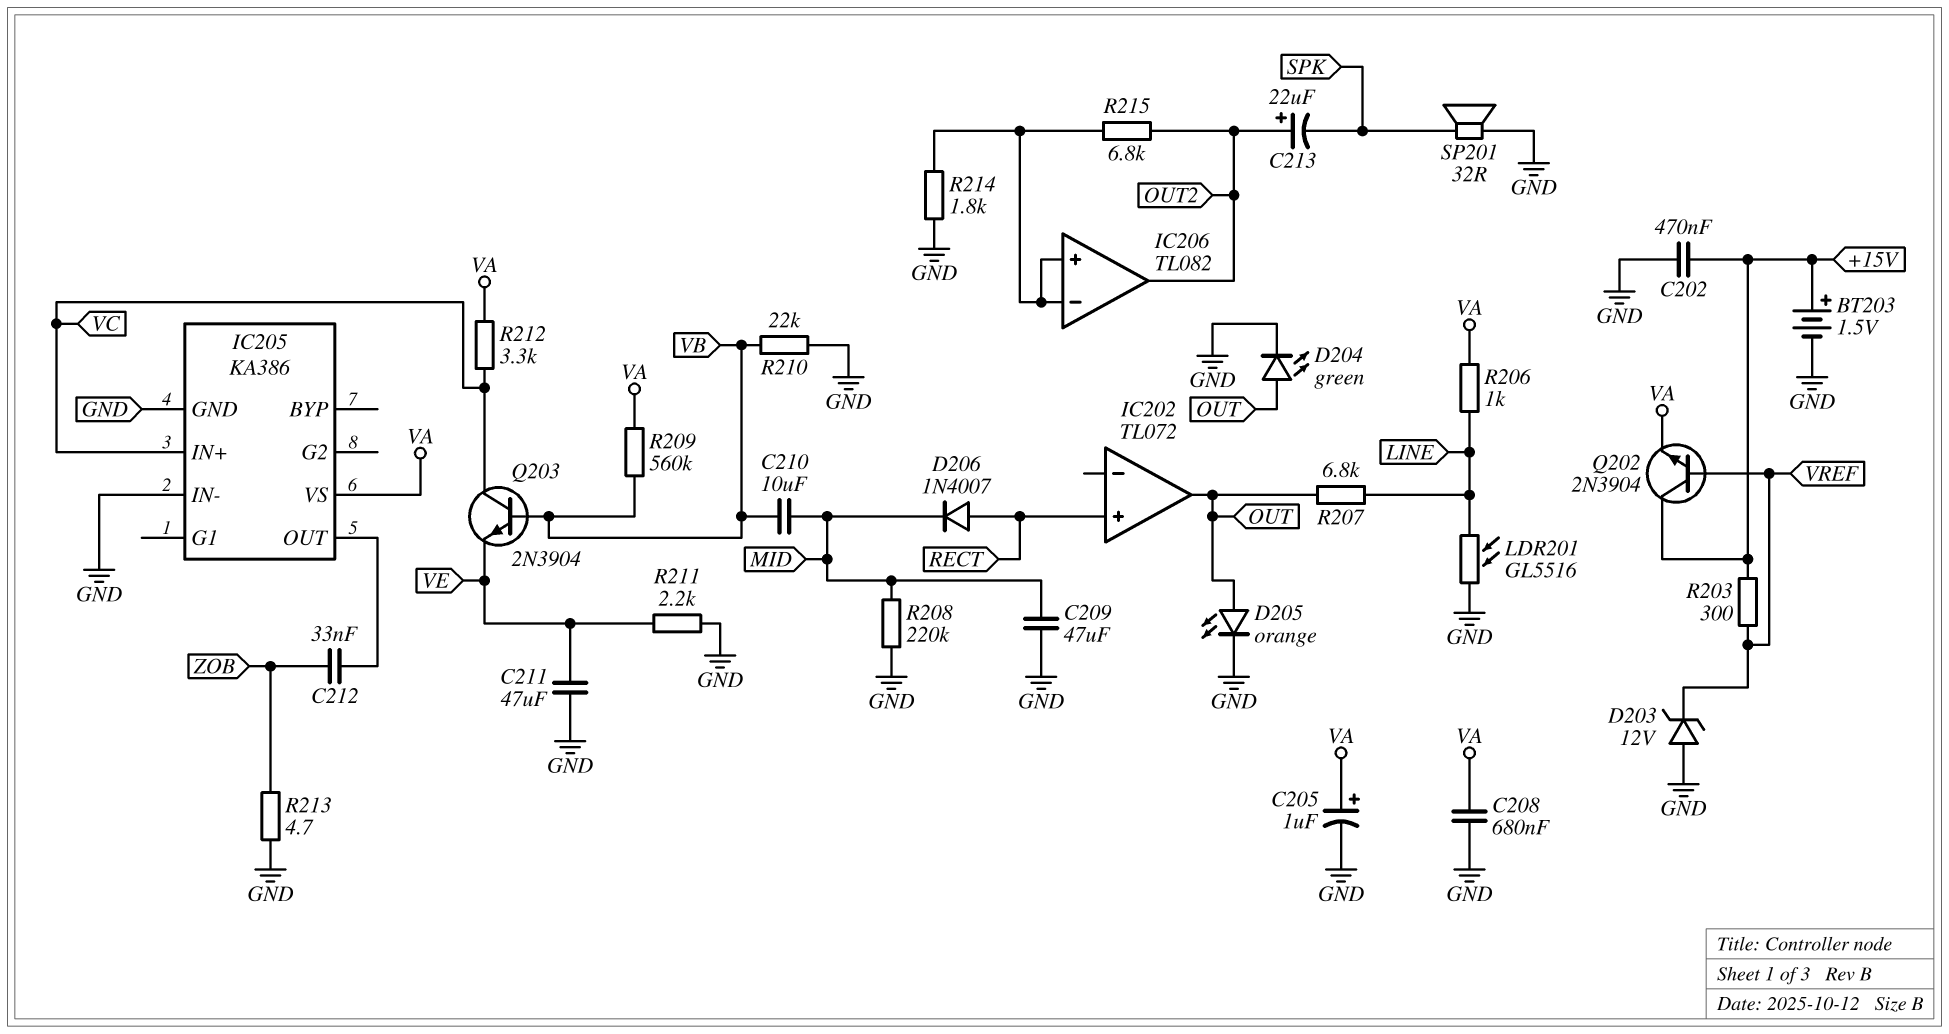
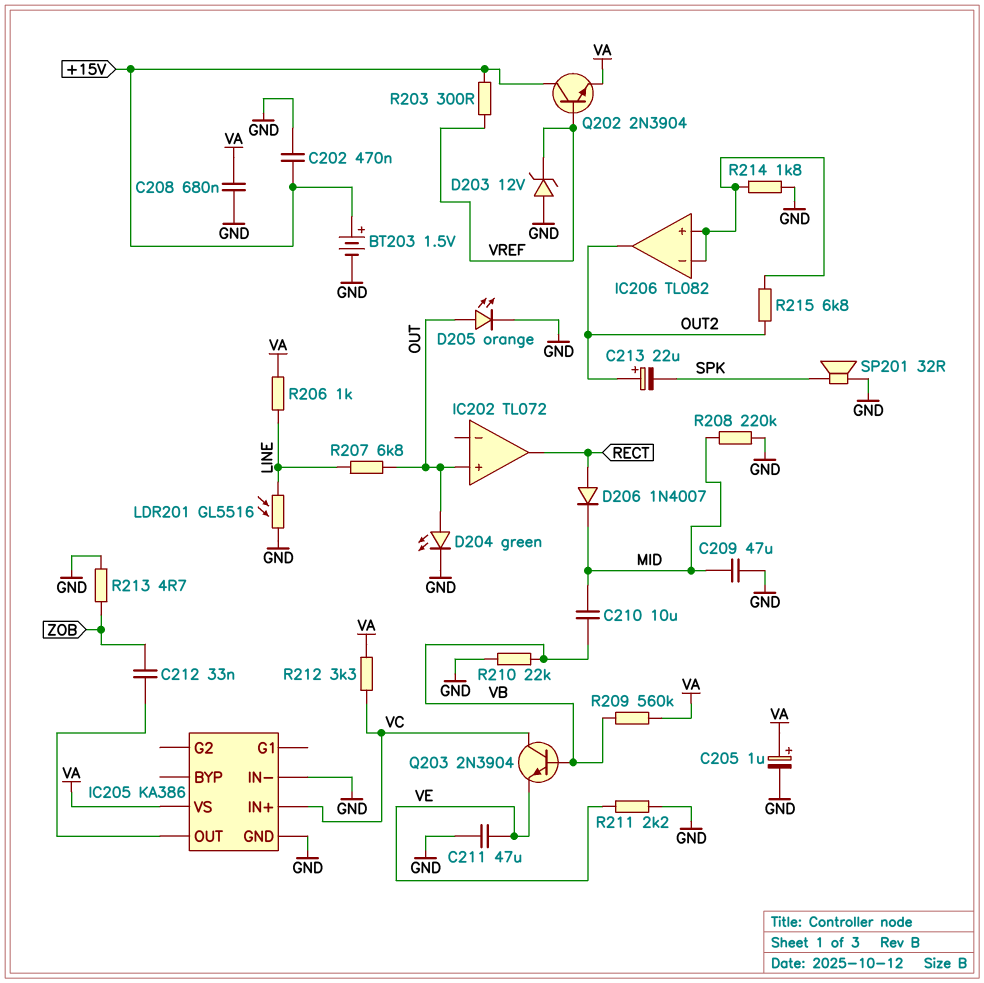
IC202 pin in+: RECT -> OUT
IC202 pin out: OUT -> RECT

